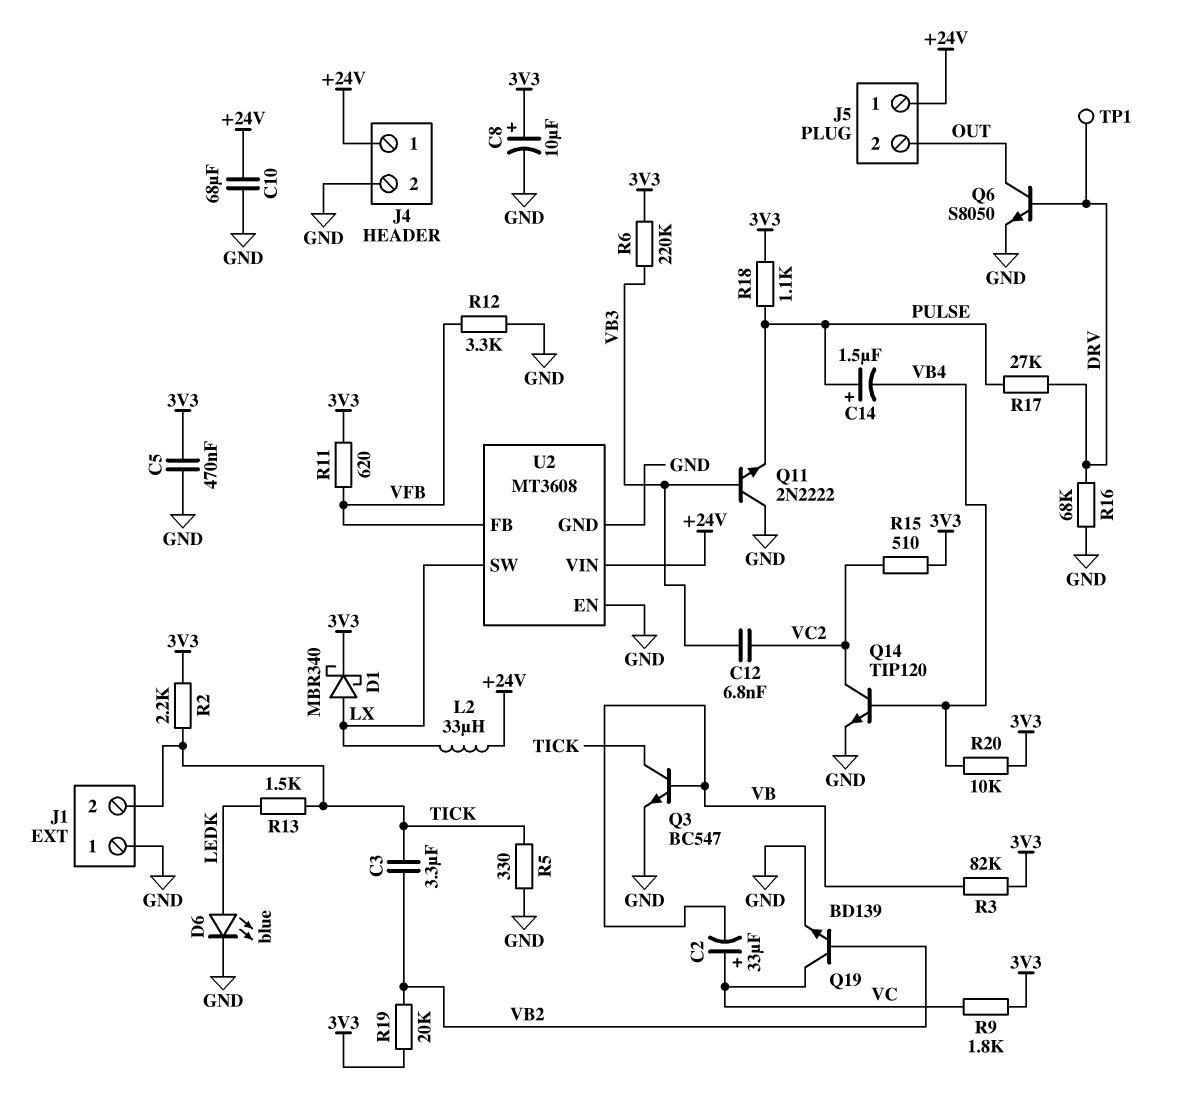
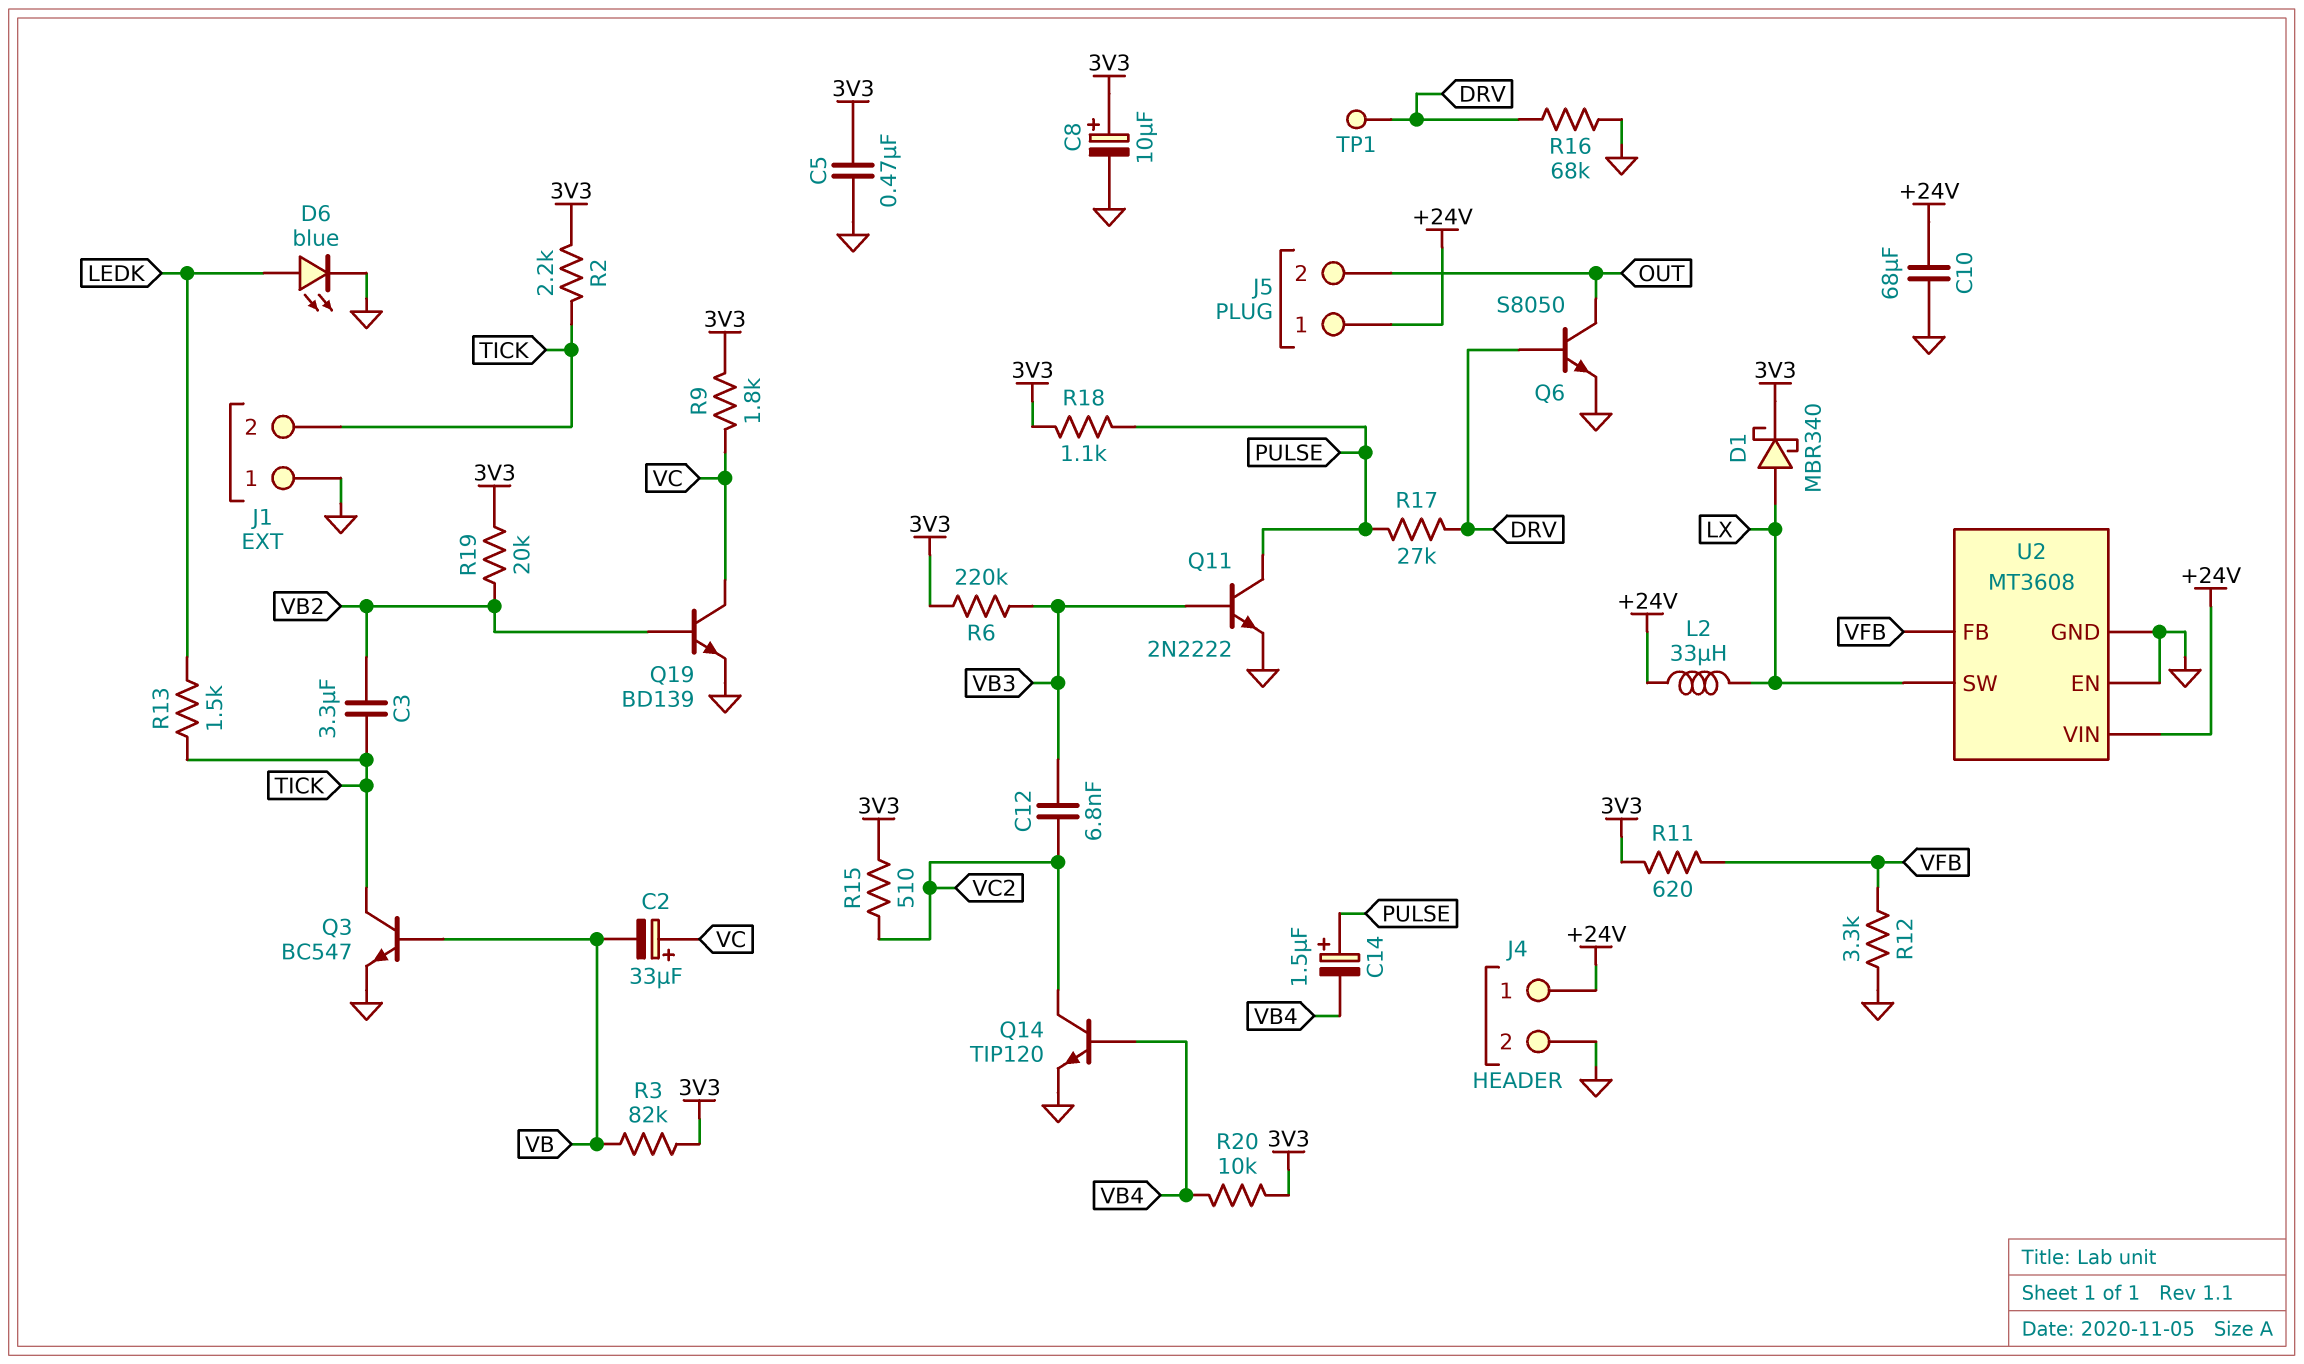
Q11: NPN 2N2222 (B VB3, C GND, E PULSE) -> NPN 2N2222 (B VB3, C PULSE, E GND)
R5: 330 (GND, TICK) -> none

